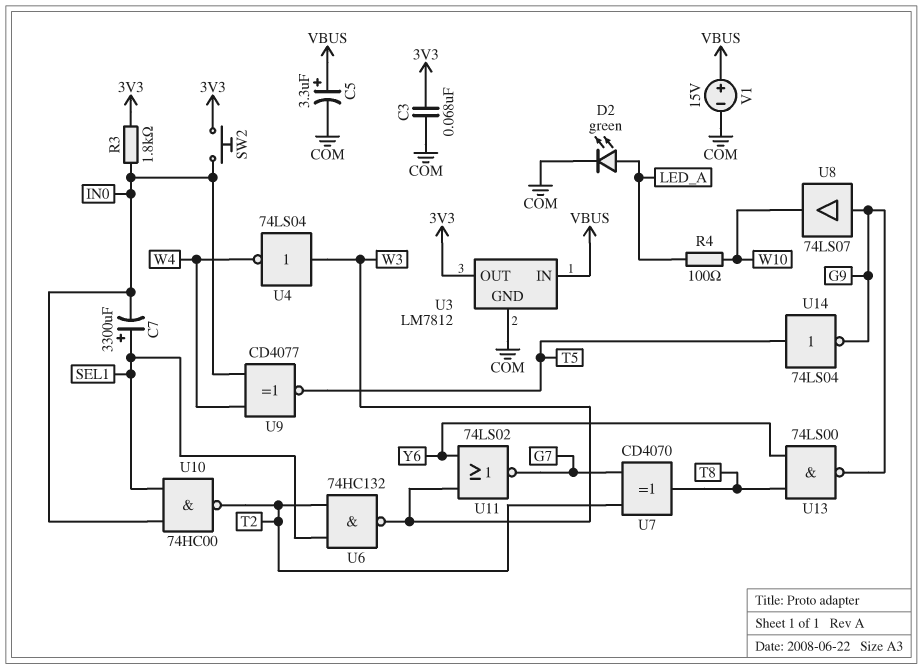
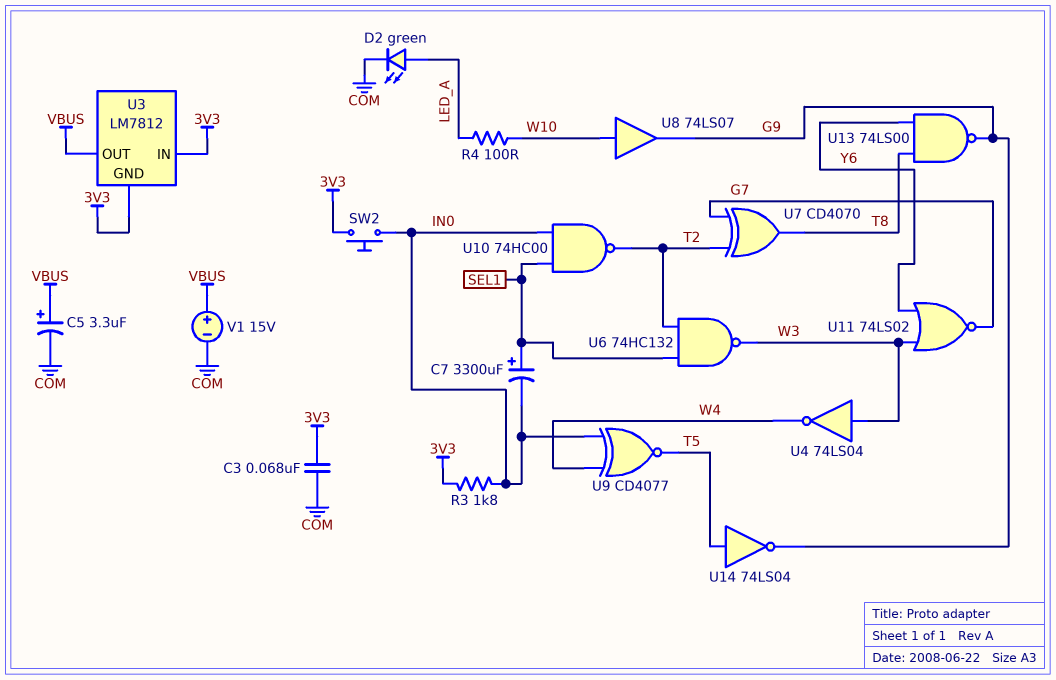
U3 pin GND: COM -> 3V3
U3 pin IN: VBUS -> 3V3
U3 pin OUT: 3V3 -> VBUS
U8: buffer 74LS07 (in G9, out W10) -> buffer 74LS07 (in W10, out G9)

